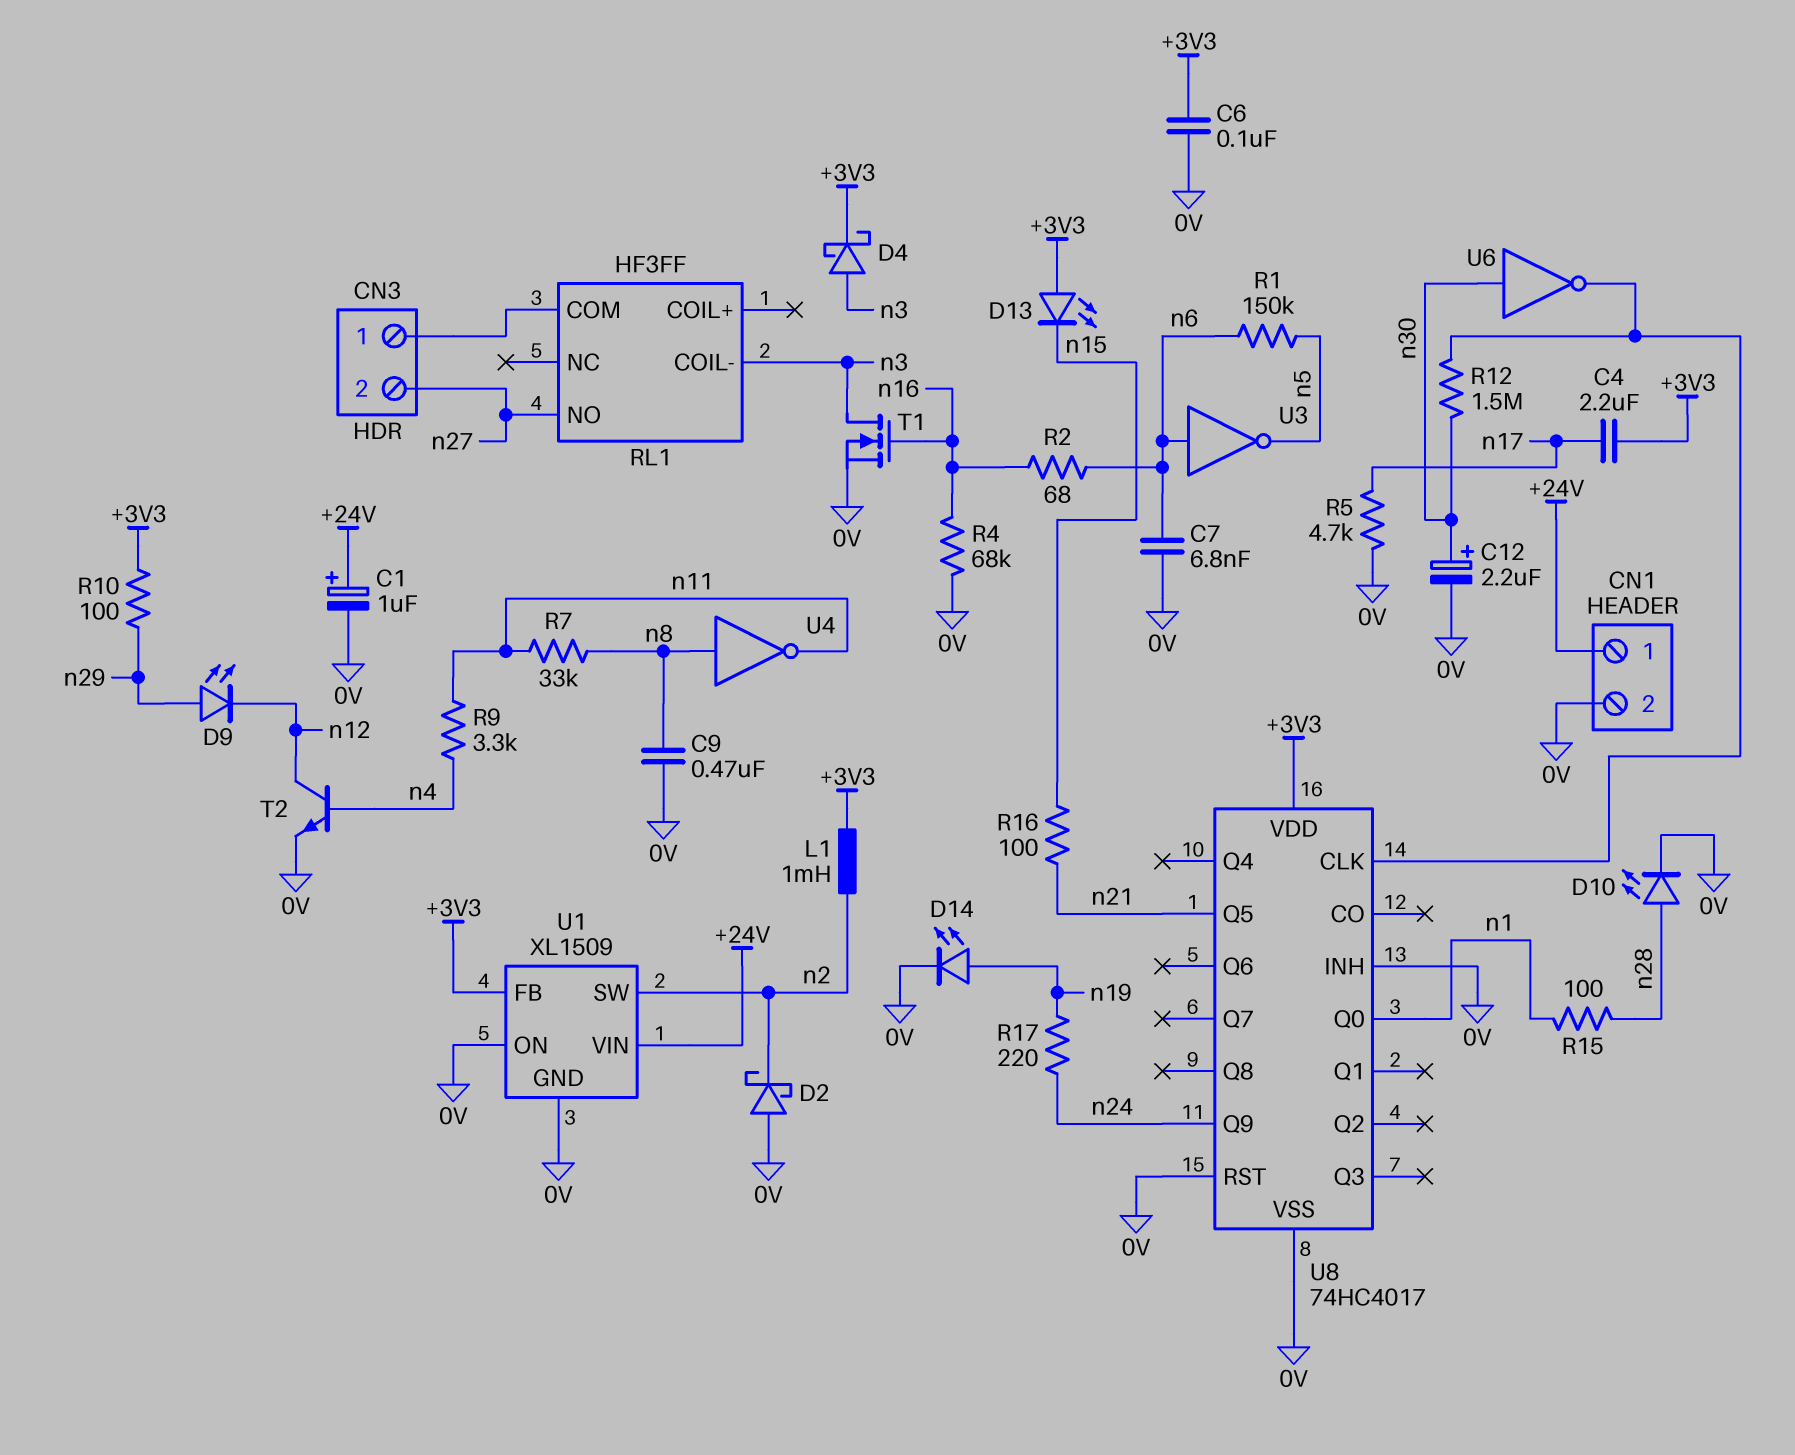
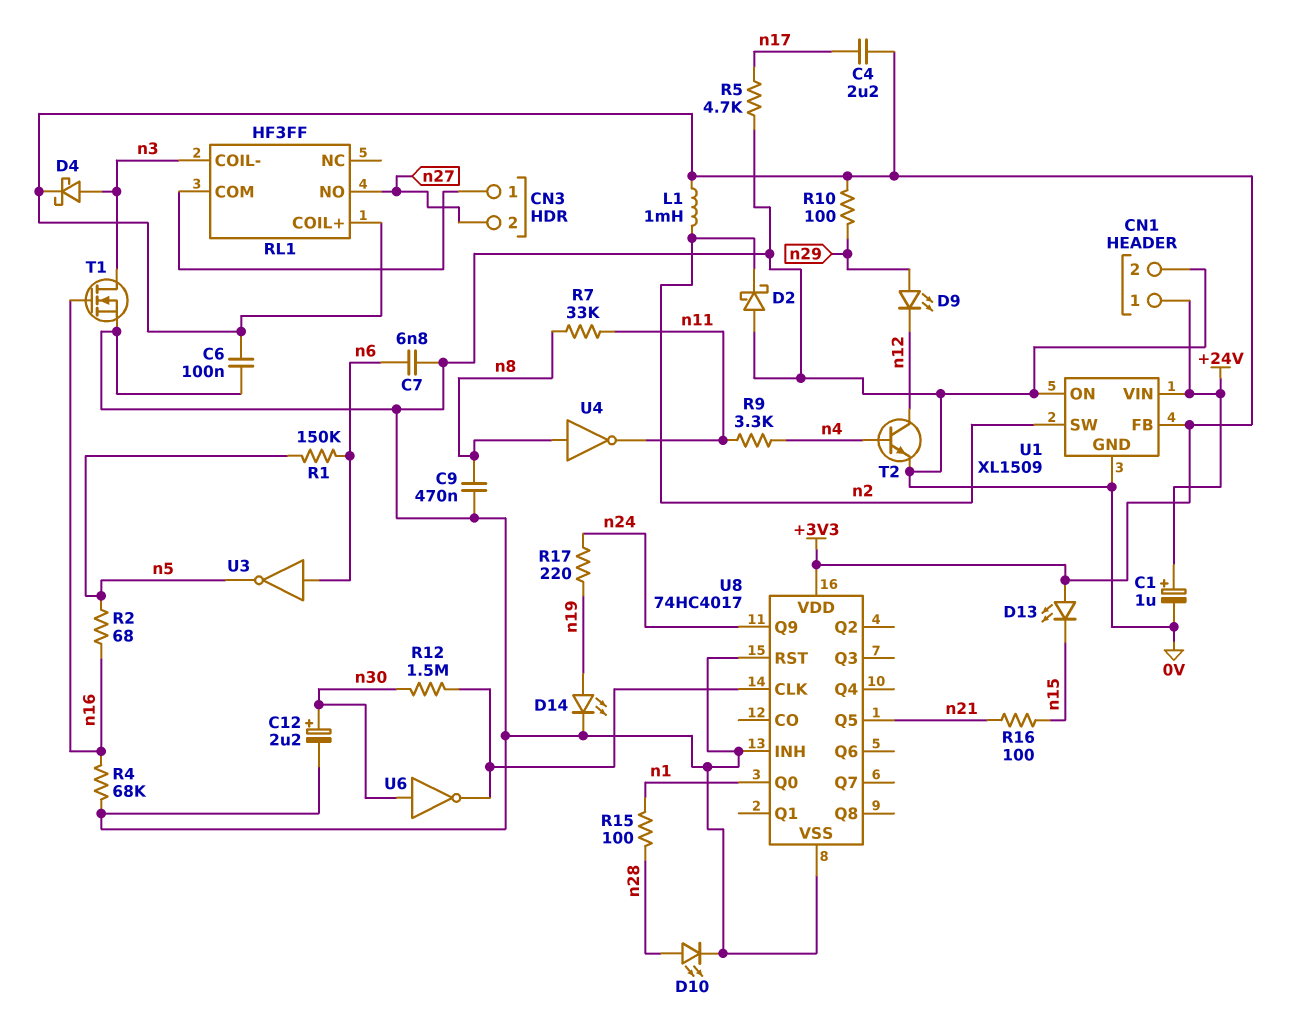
R2: 68 (n6, n16) -> 68 (n5, n16)
RL1 pin COIL+: none -> +3V3

